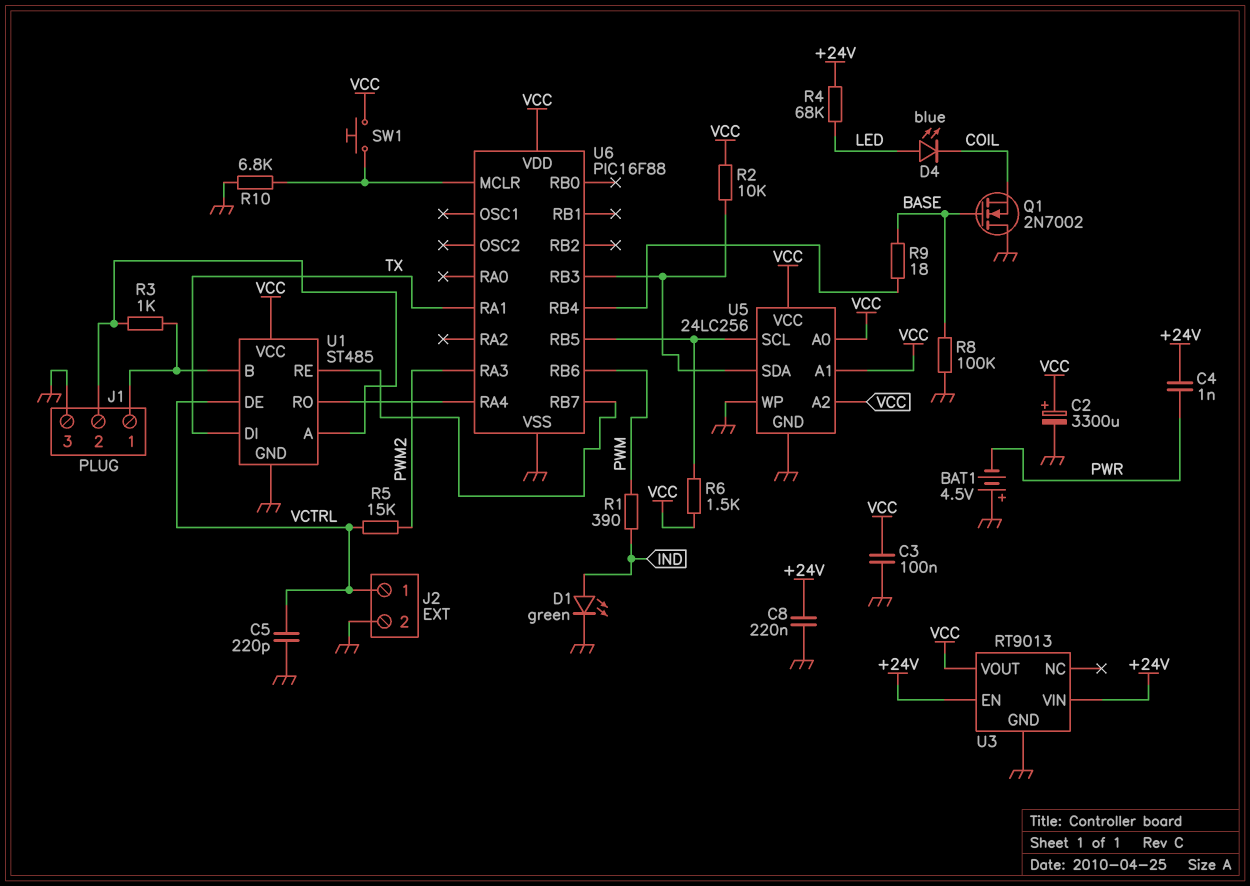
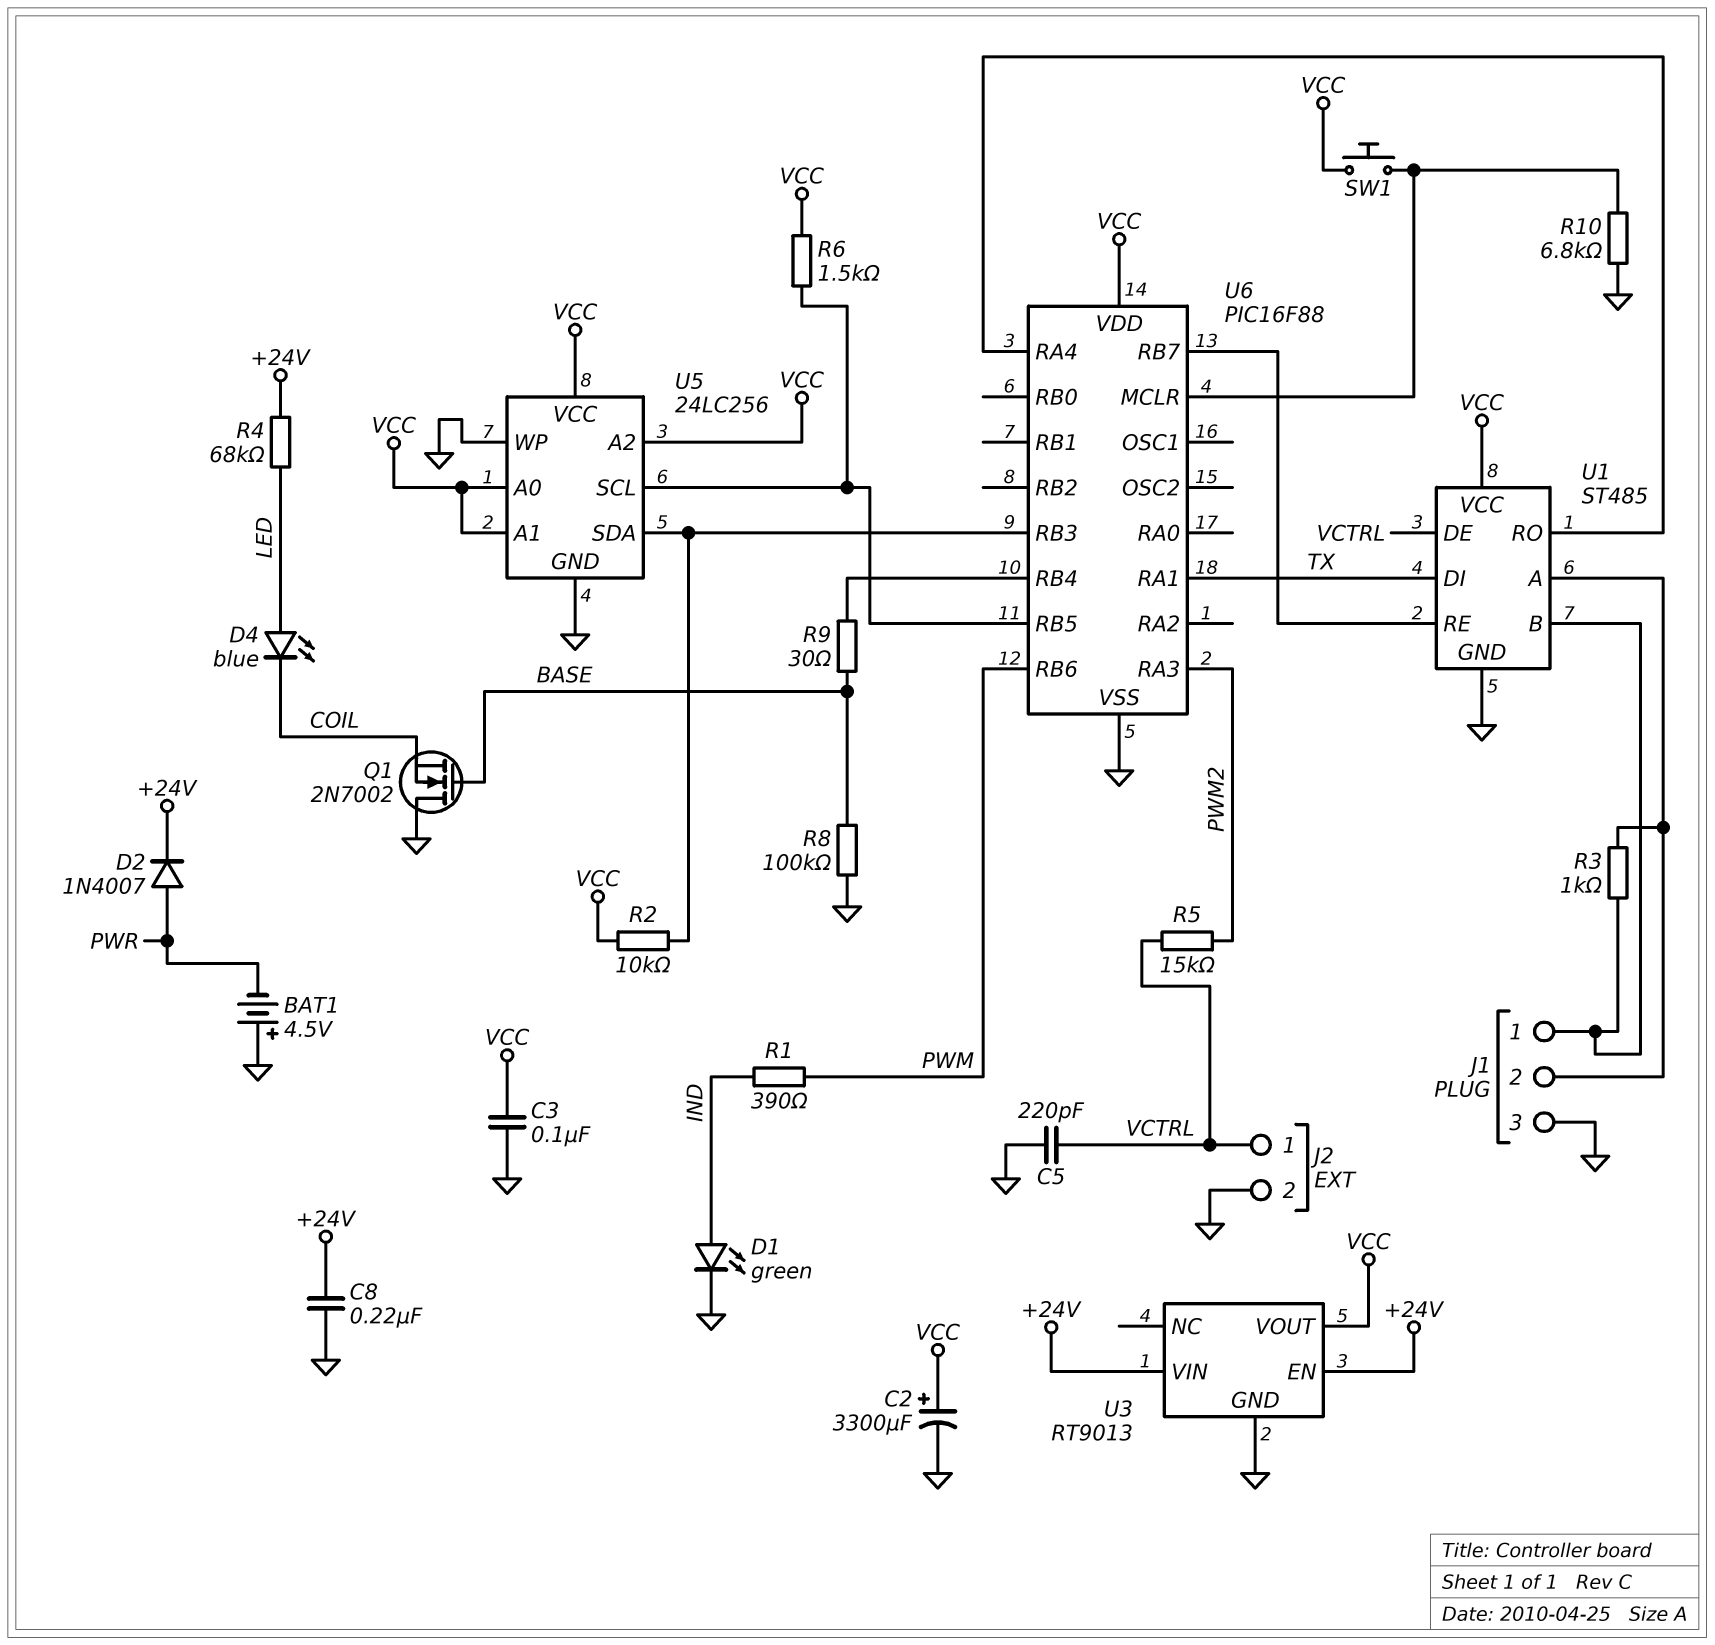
C4: 1nF (+24V, PWR) -> none
D2: none -> diode 1N4007 (A PWR, K +24V)
R9: 18 (BASE, U6/RB4) -> 30 (BASE, U6/RB4)

